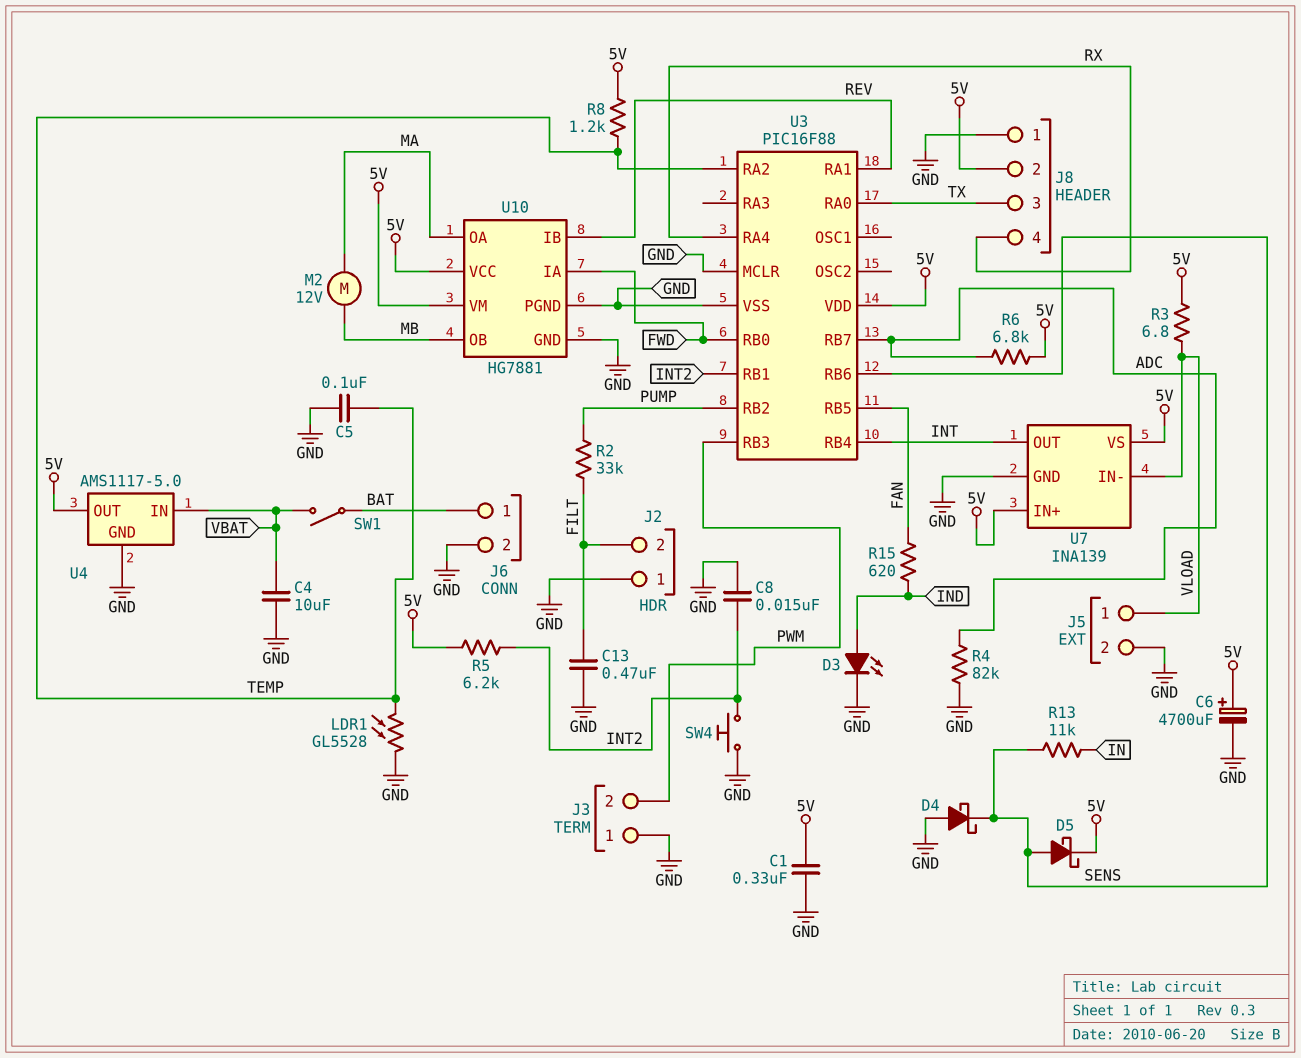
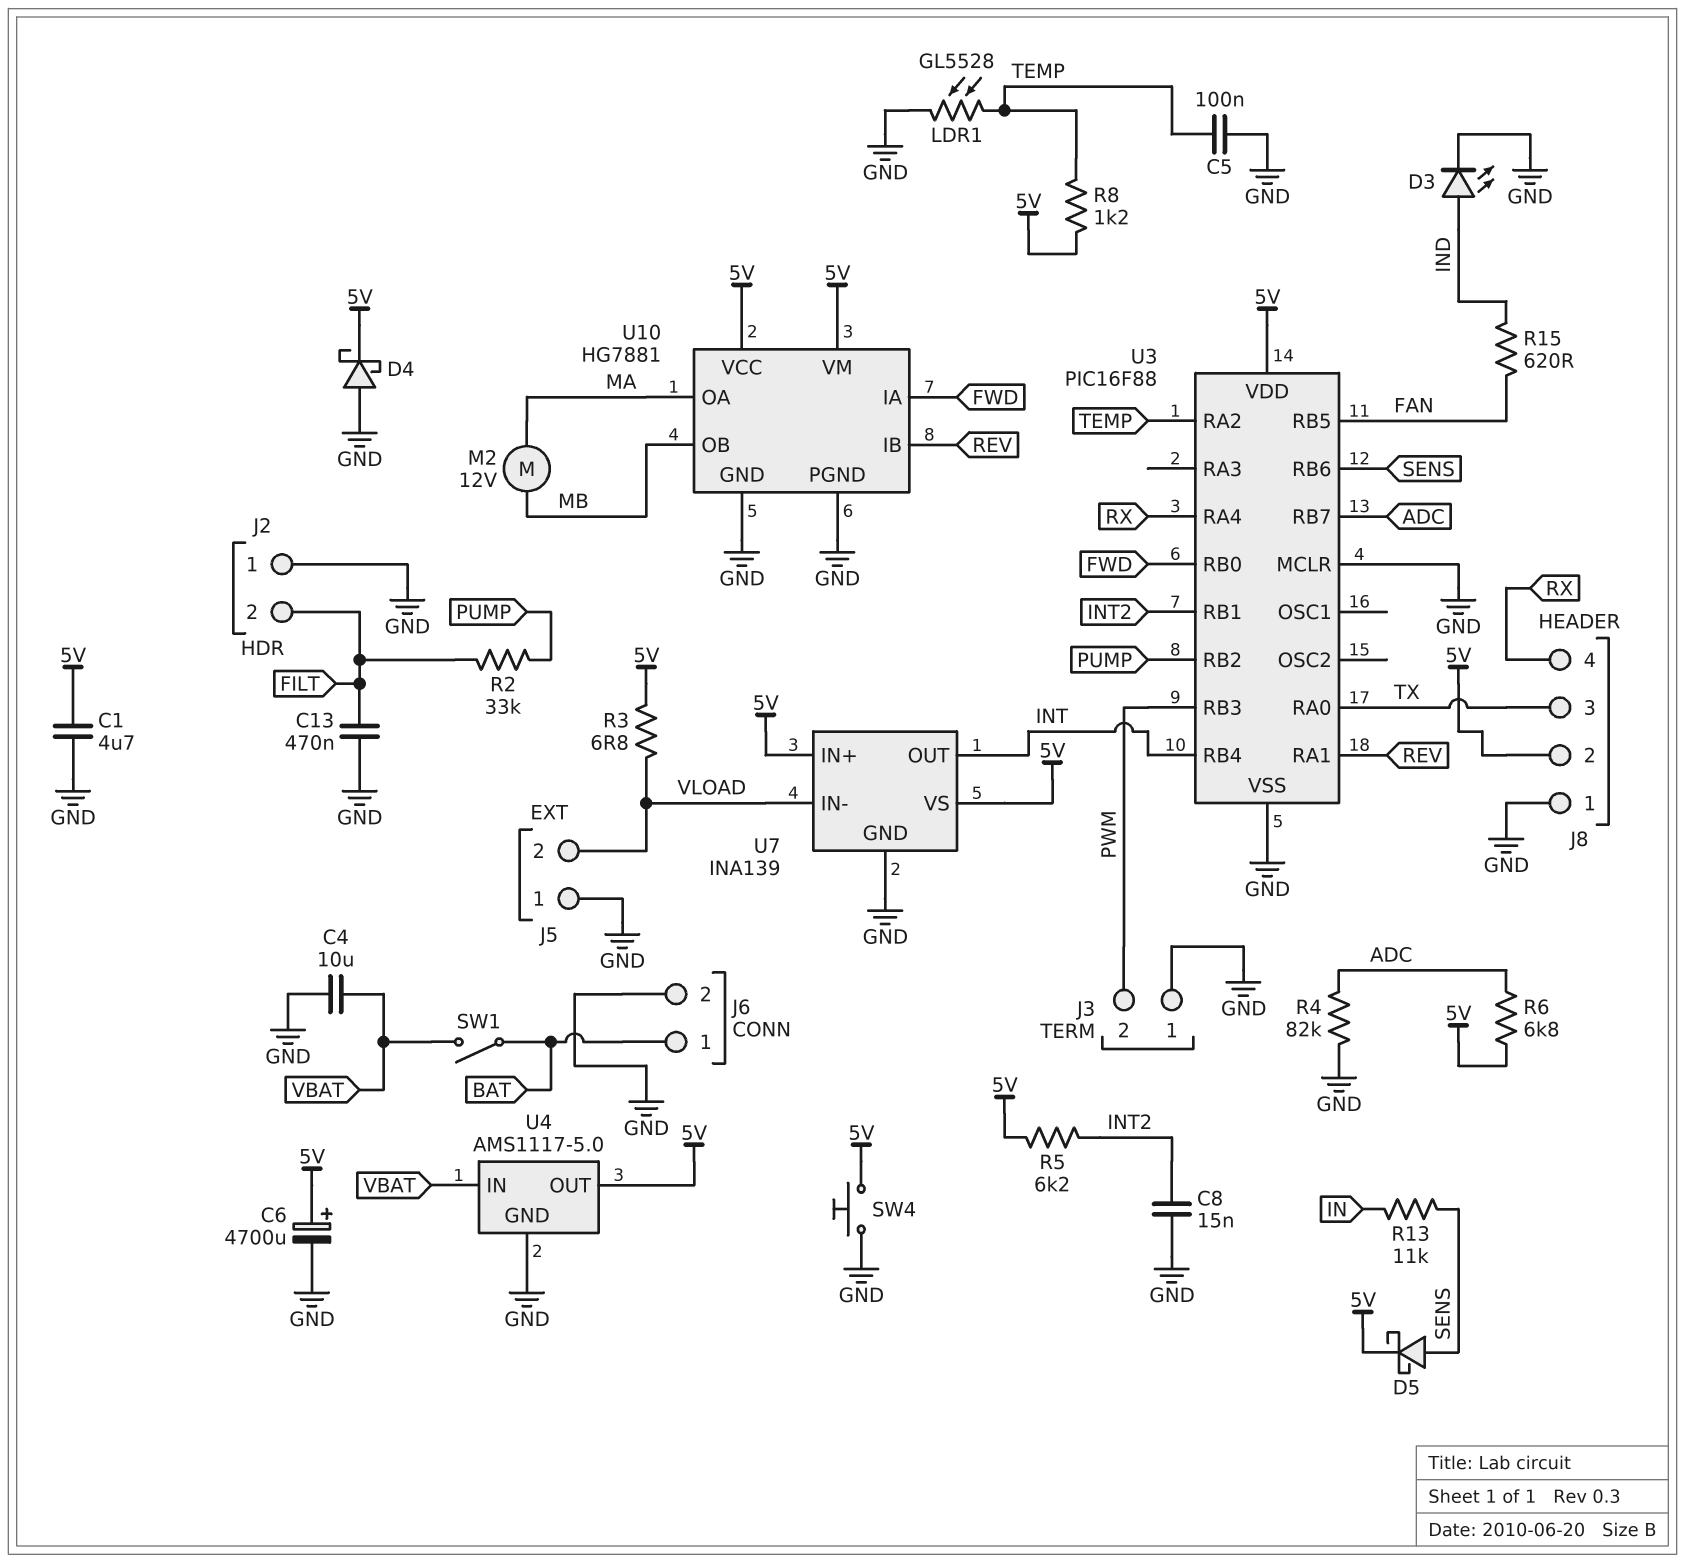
C1: 330nF (5V, GND) -> 4.7uF (5V, GND)
D4: schottky (A GND, K SENS) -> schottky (A GND, K 5V)
J5 pin 1: VLOAD -> GND
J5 pin 2: GND -> VLOAD
SW4: button (GND, INT2) -> button (5V, GND)

